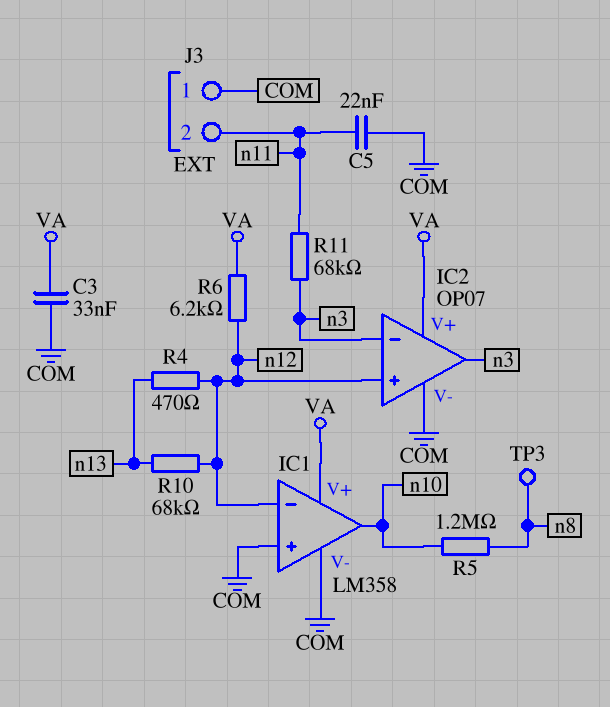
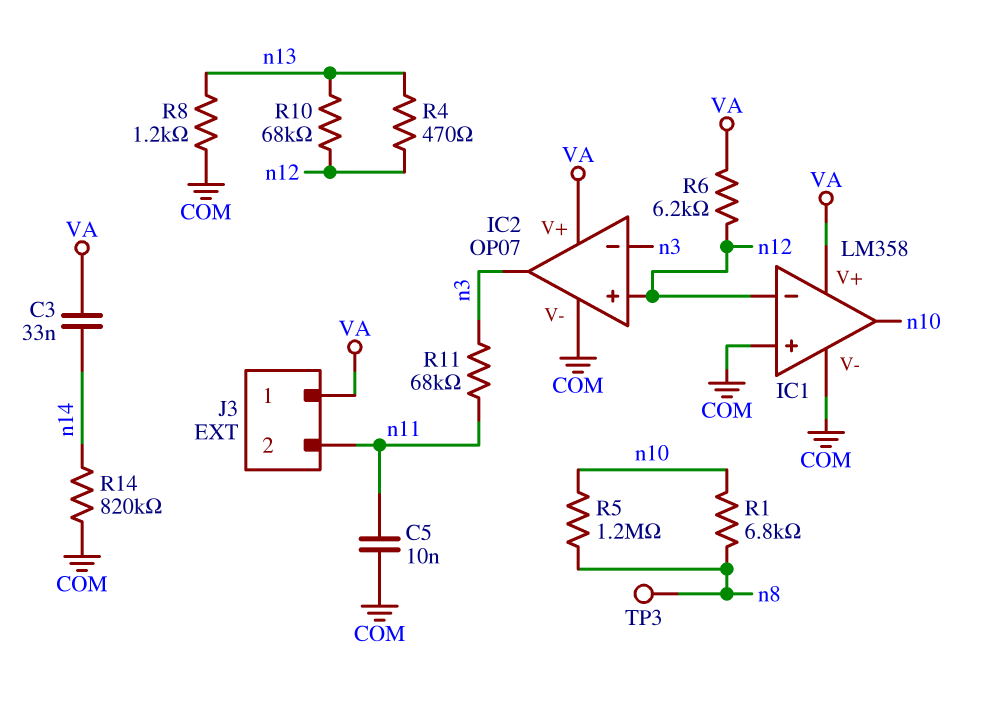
C3: 33nF (COM, VA) -> 33nF (VA, n14)
C5: 22nF (COM, n11) -> 10nF (COM, n11)
J3 pin 1: COM -> VA
R1: none -> 6.8k (n8, n10)
R8: none -> 1.2k (COM, n13)
R14: none -> 820k (COM, n14)

